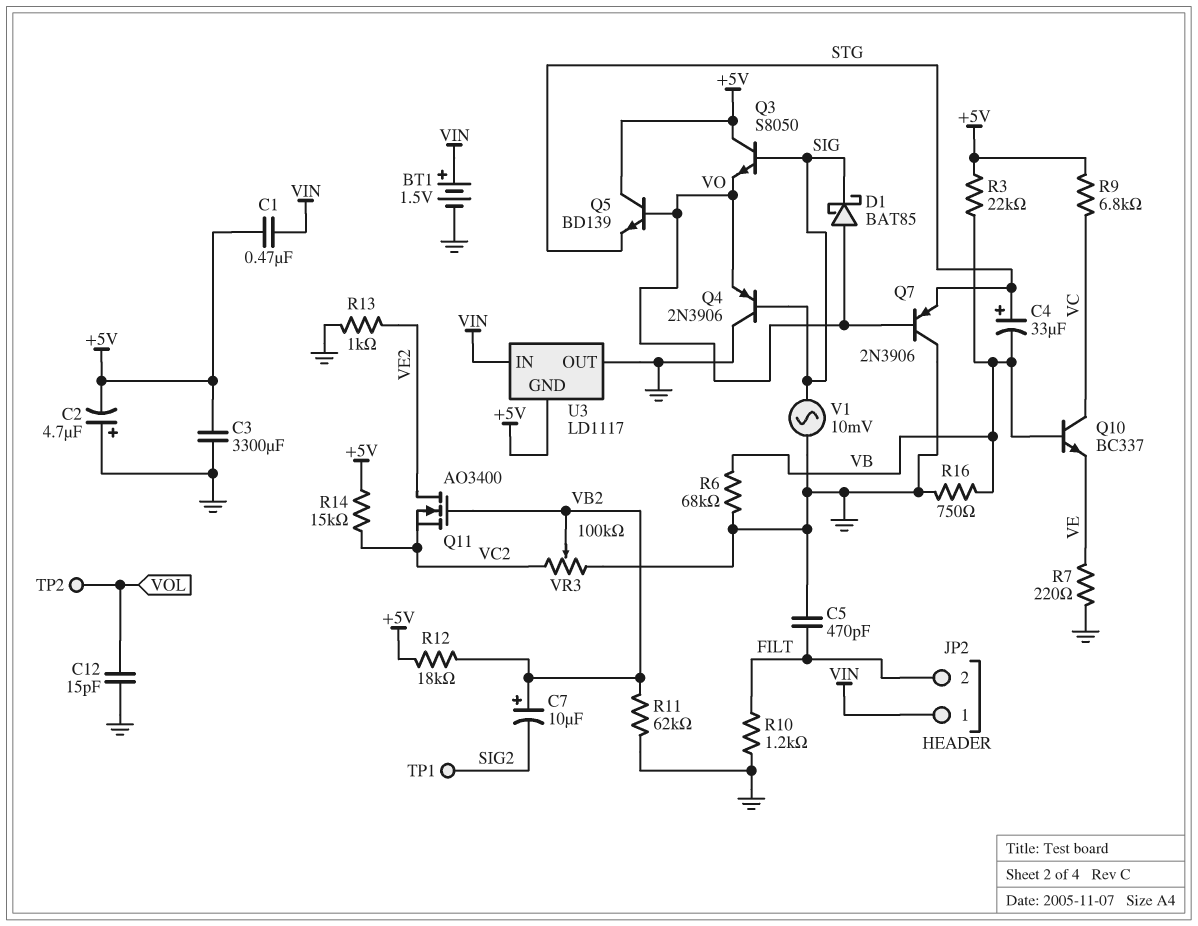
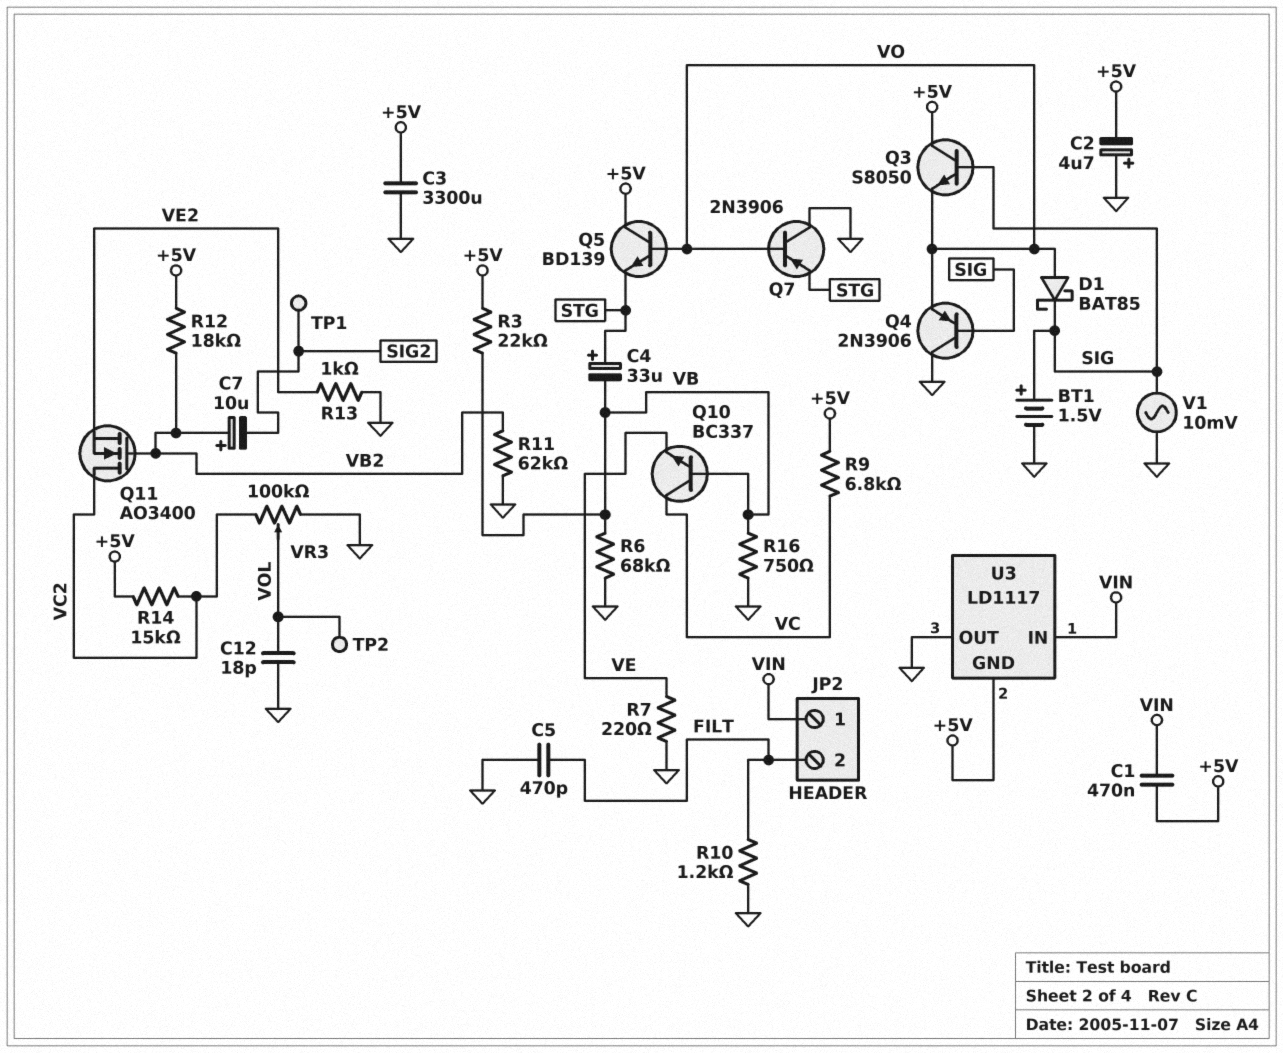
BT1: 1.5V (plus VIN, minus GND) -> 1.5V (plus SIG, minus GND)
C12: 15pF (GND, VOL) -> 18pF (GND, VOL)
Q11: NMOS AO3400 (G VB2, D VE2, S VC2) -> NMOS AO3400 (G VB2, D VC2, S VE2)
VR3: 100k (GND, VC2, wiper VB2) -> 100k (GND, VC2, wiper VOL)

